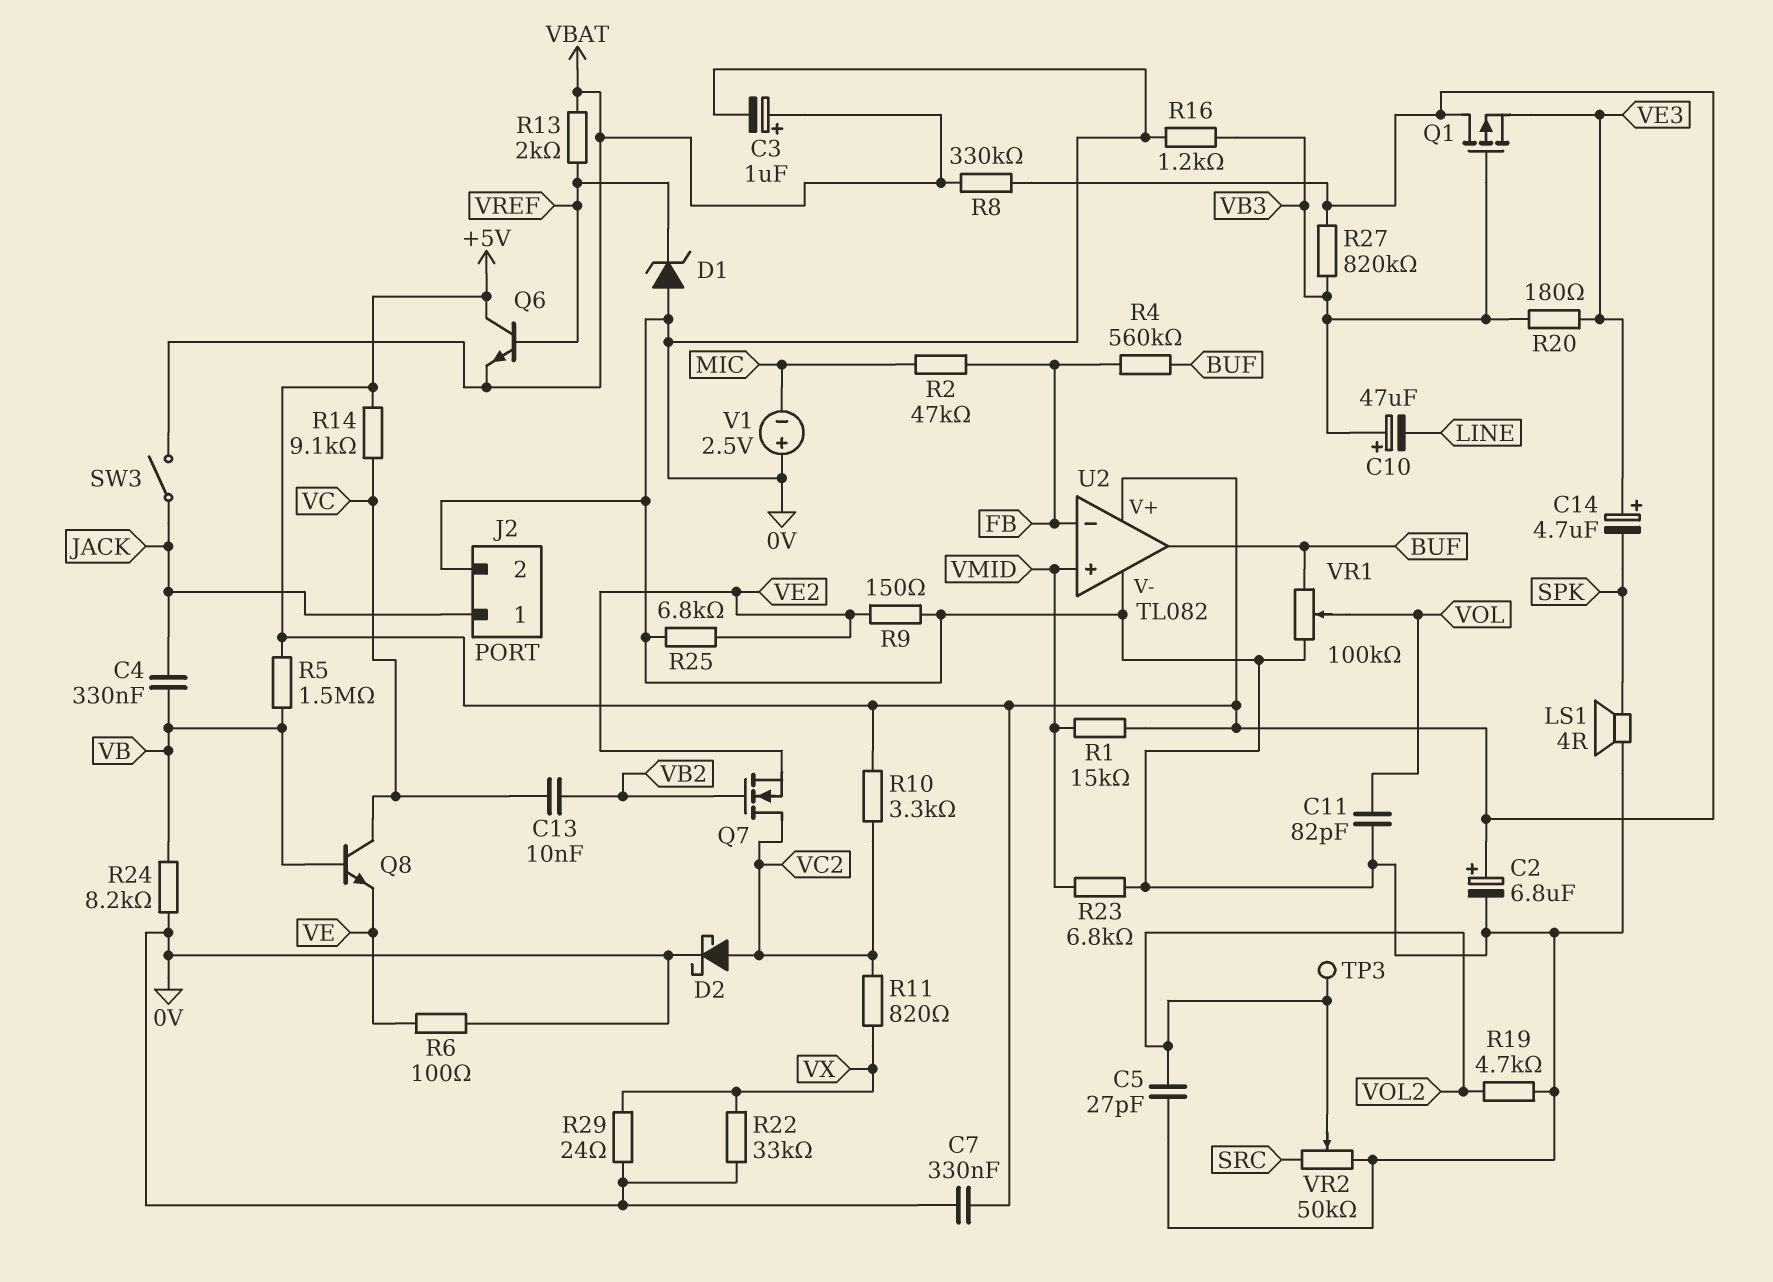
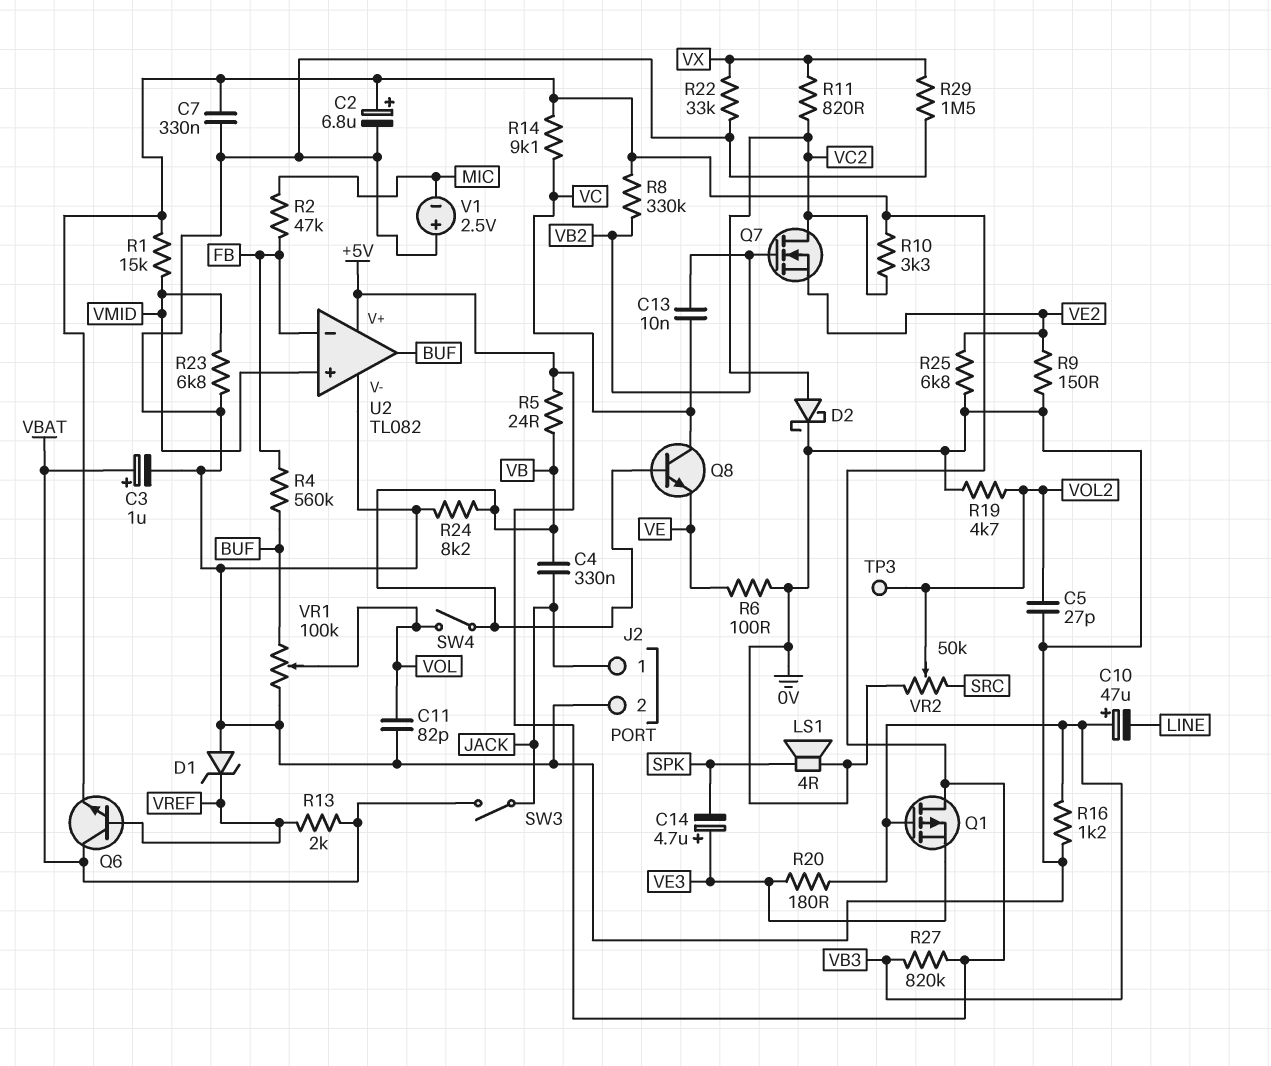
Q6: NPN (B VREF, C +5V, E VBAT) -> NPN (B VREF, C VBAT, E +5V)
R5: 1.5M (+5V, VB) -> 24 (+5V, VB)
R8: 330k (+5V, VBAT) -> 330k (+5V, VB2)
R29: 24 (0V, VX) -> 1.5M (0V, VX)
SW4: none -> switch (VB, VOL)

